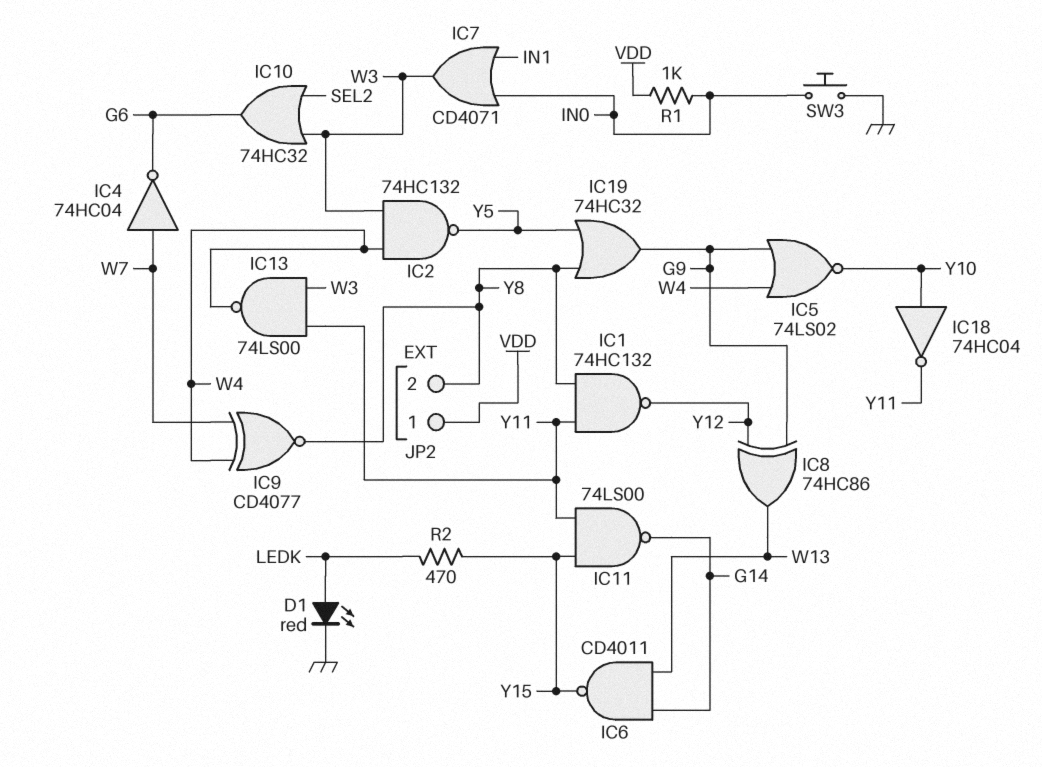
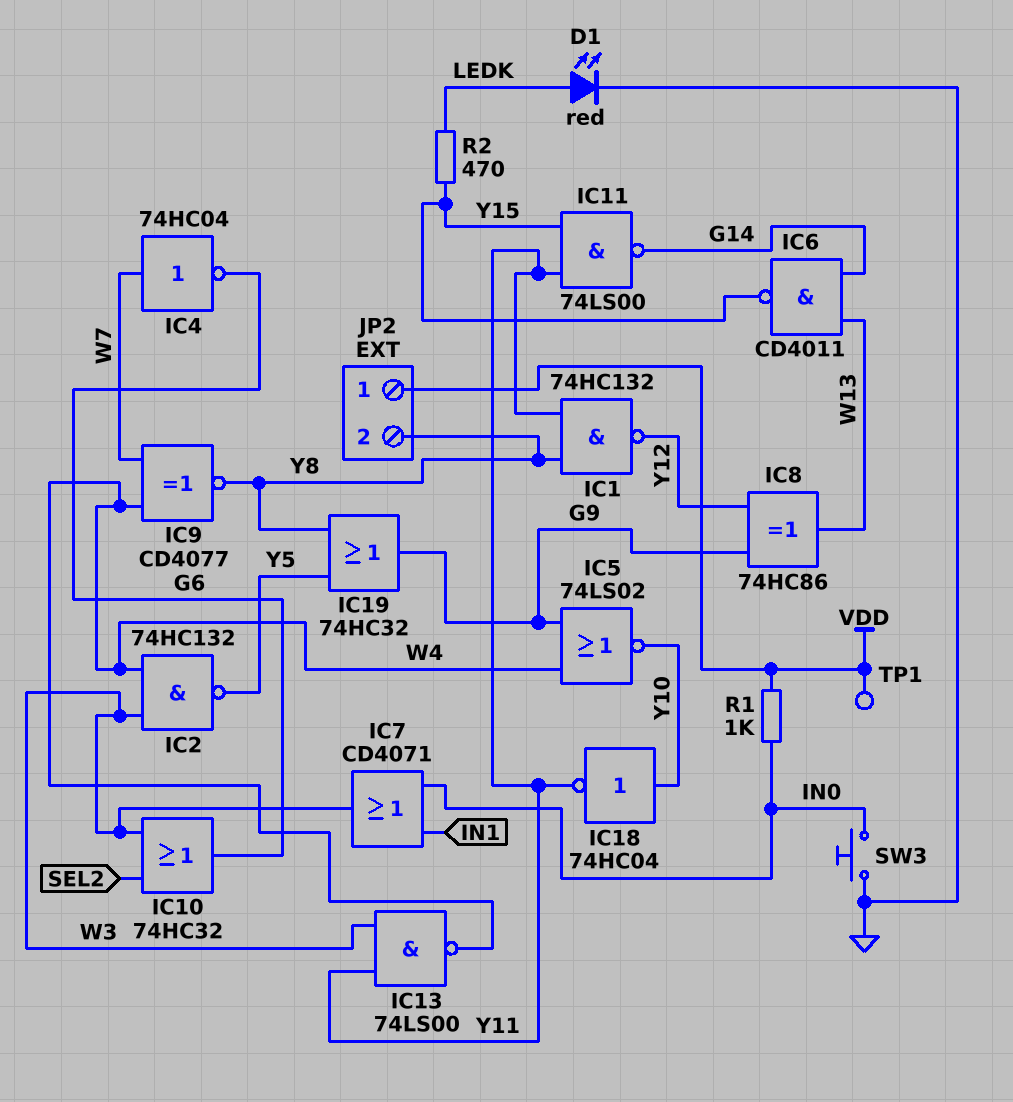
TP1: none -> test point (VDD)

